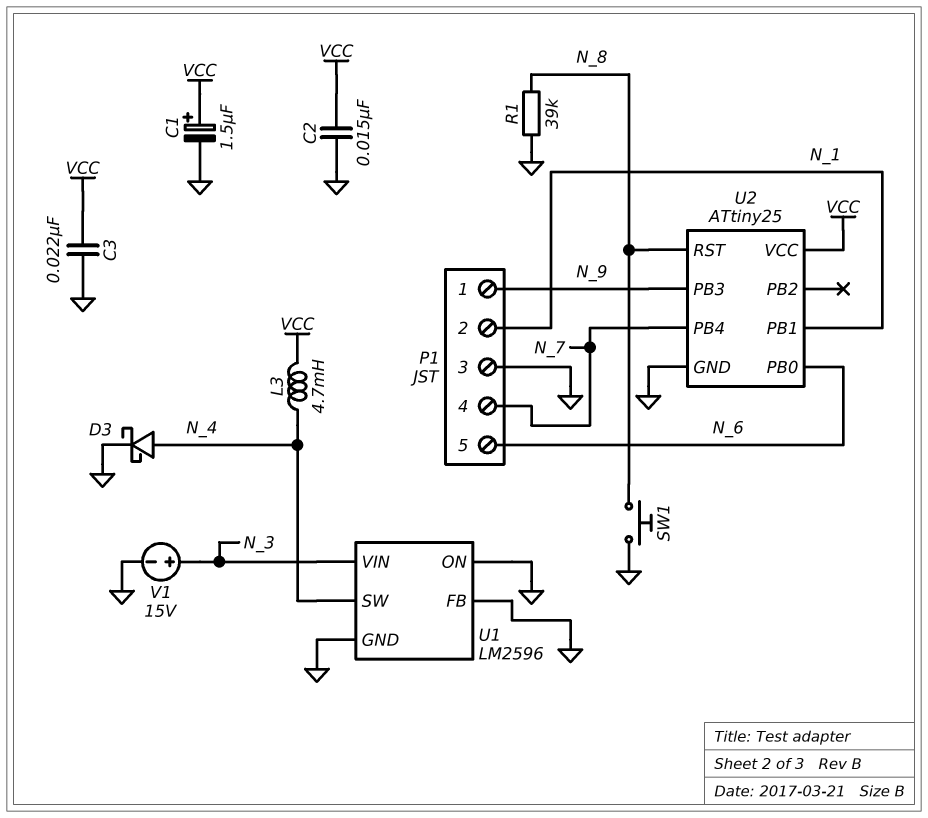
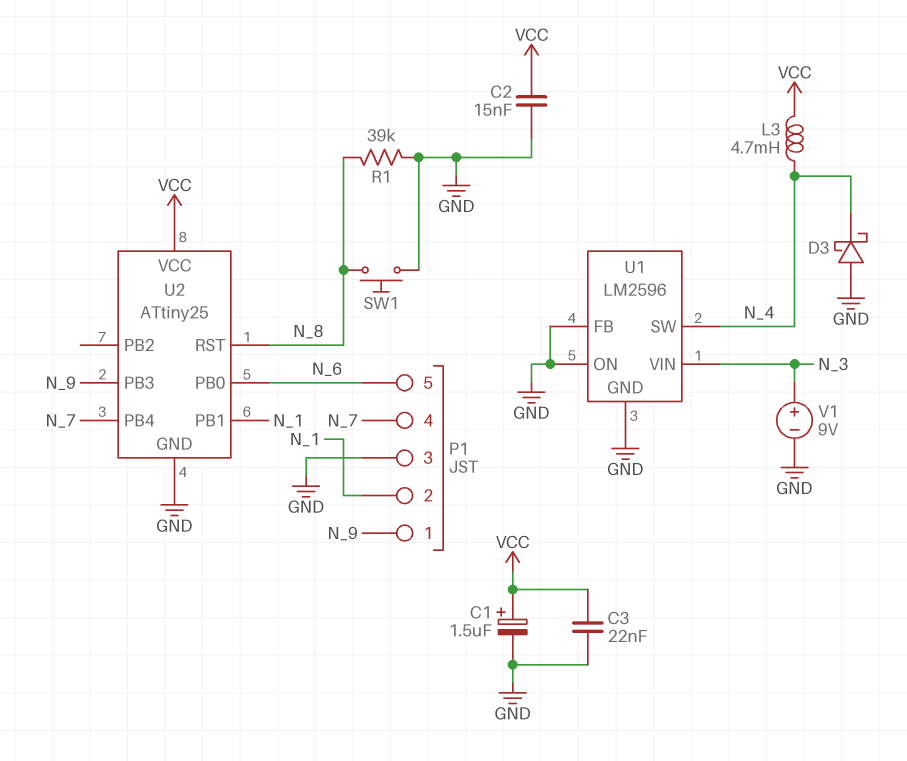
D3: schottky (A N_4, K GND) -> schottky (A GND, K N_4)
V1: 15V (plus N_3, minus GND) -> 9V (plus N_3, minus GND)

